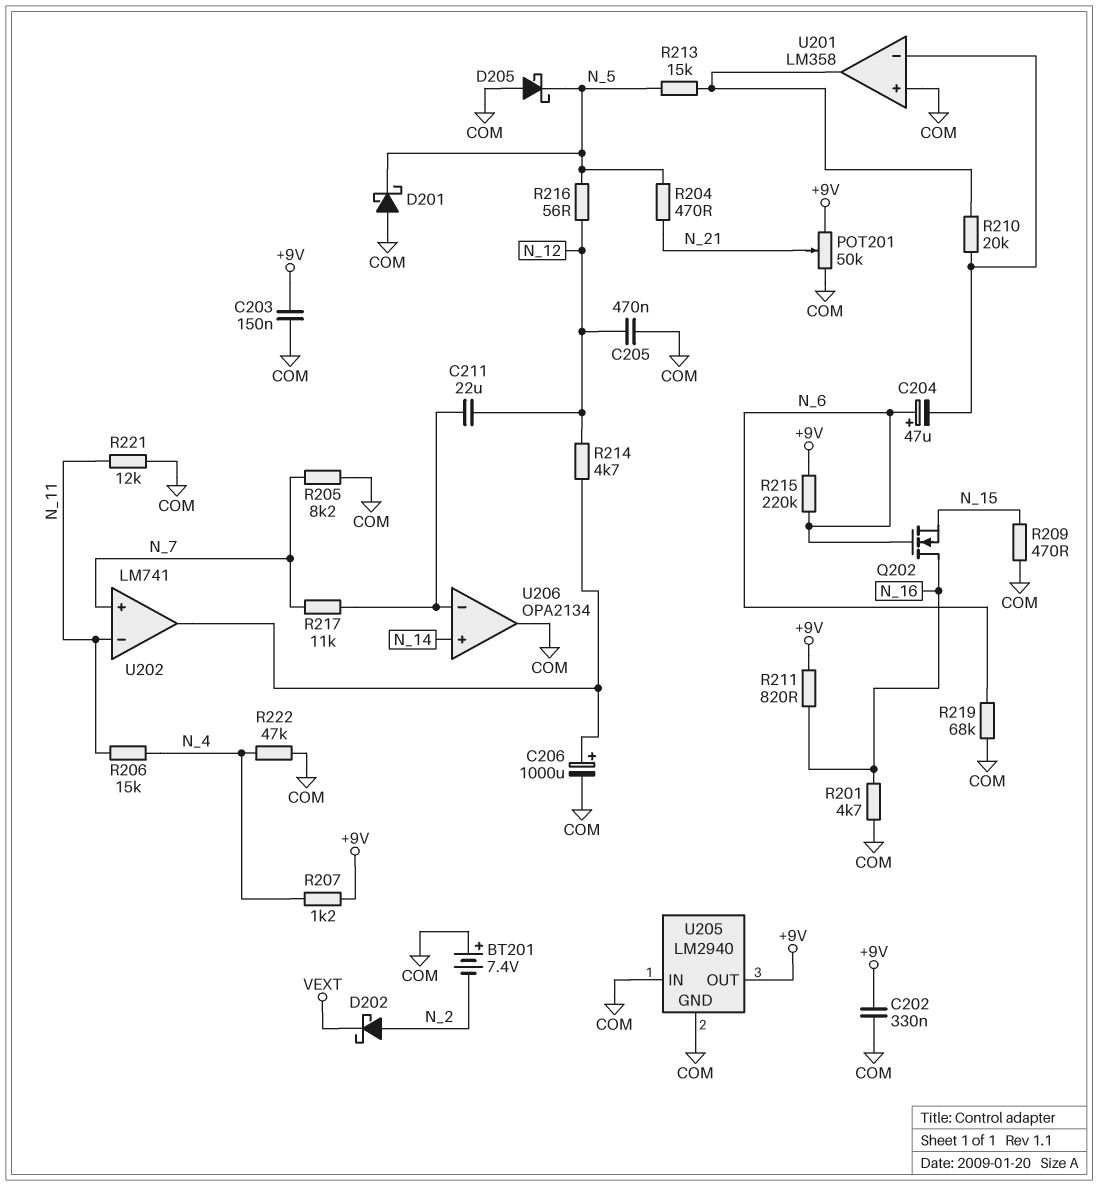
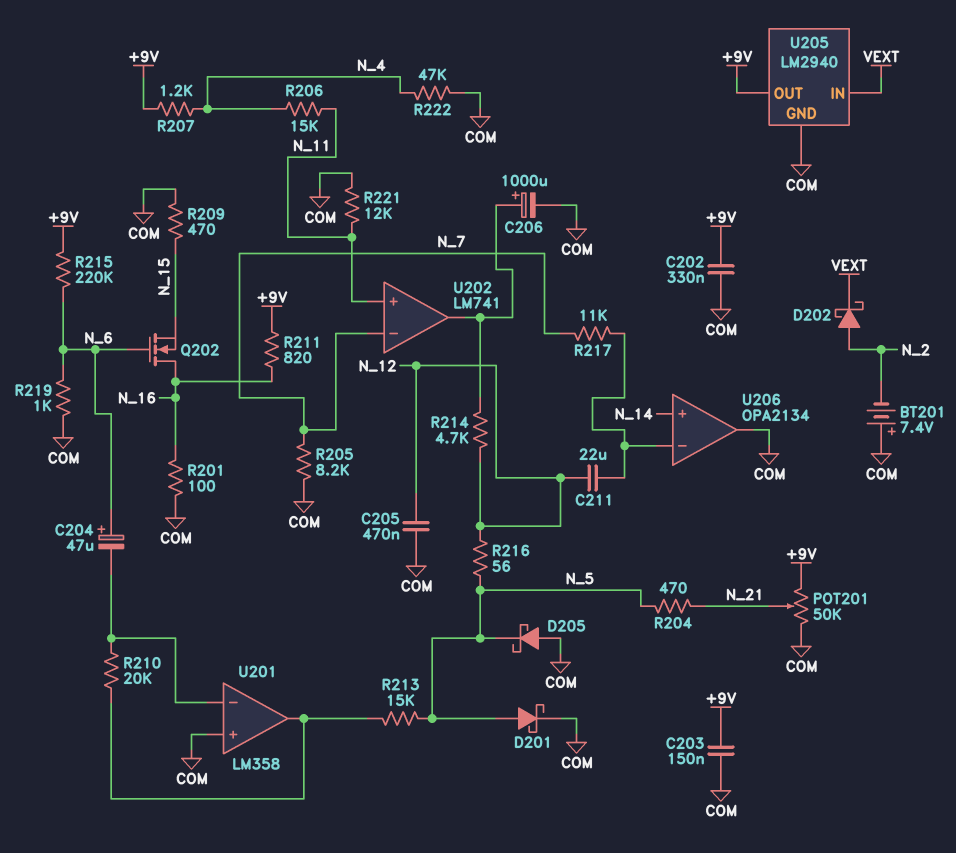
D201: schottky (A COM, K N_5) -> schottky (A N_5, K COM)
R201: 4.7k (COM, N_16) -> 100 (COM, N_16)
R219: 68k (COM, N_6) -> 1k (COM, N_6)
U202 pin in+: N_7 -> N_11
U202 pin in-: N_11 -> N_7
U205 pin IN: COM -> VEXT

